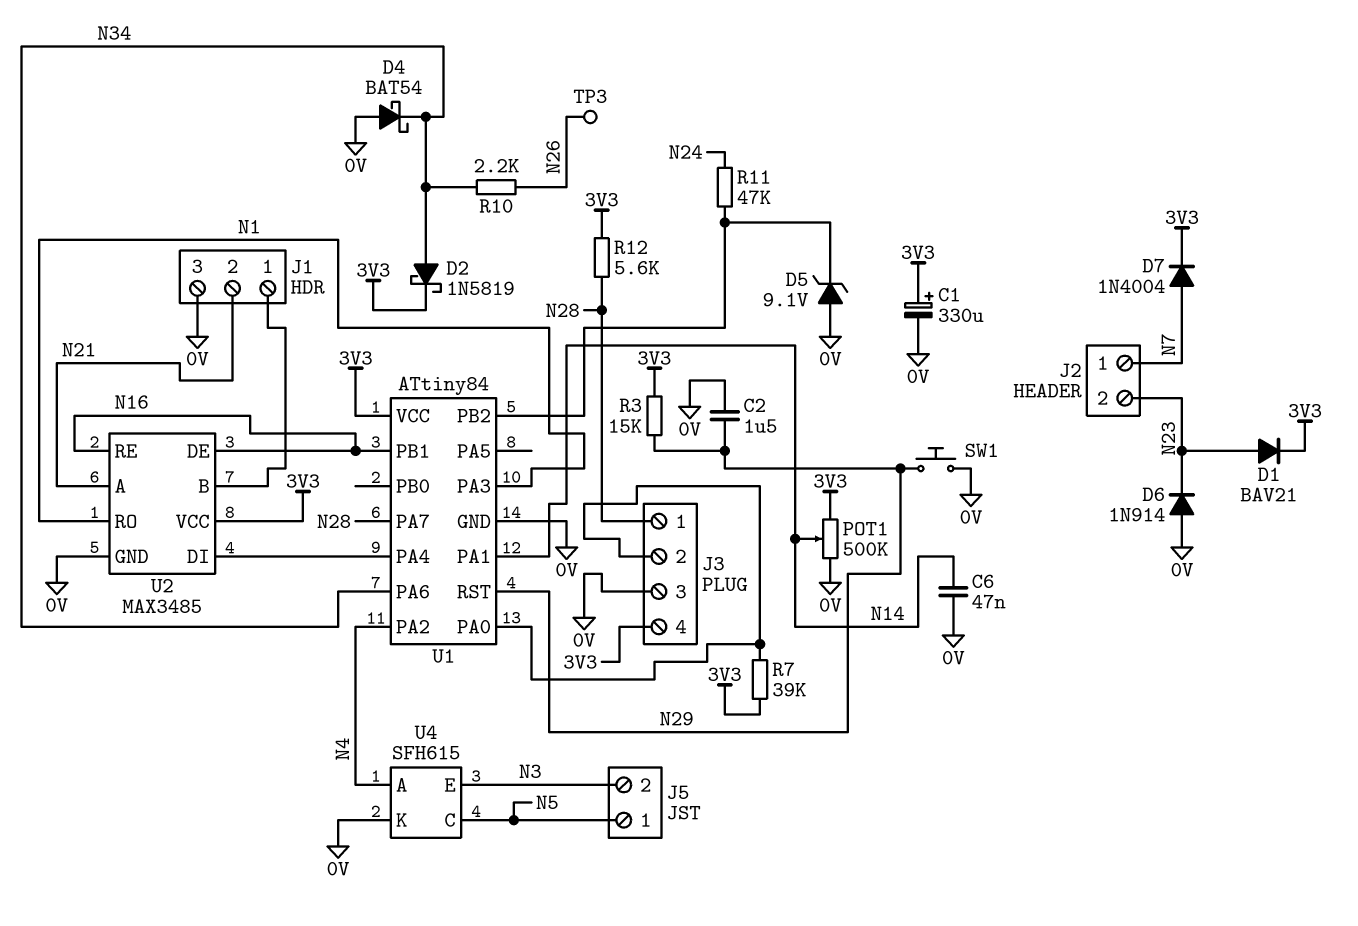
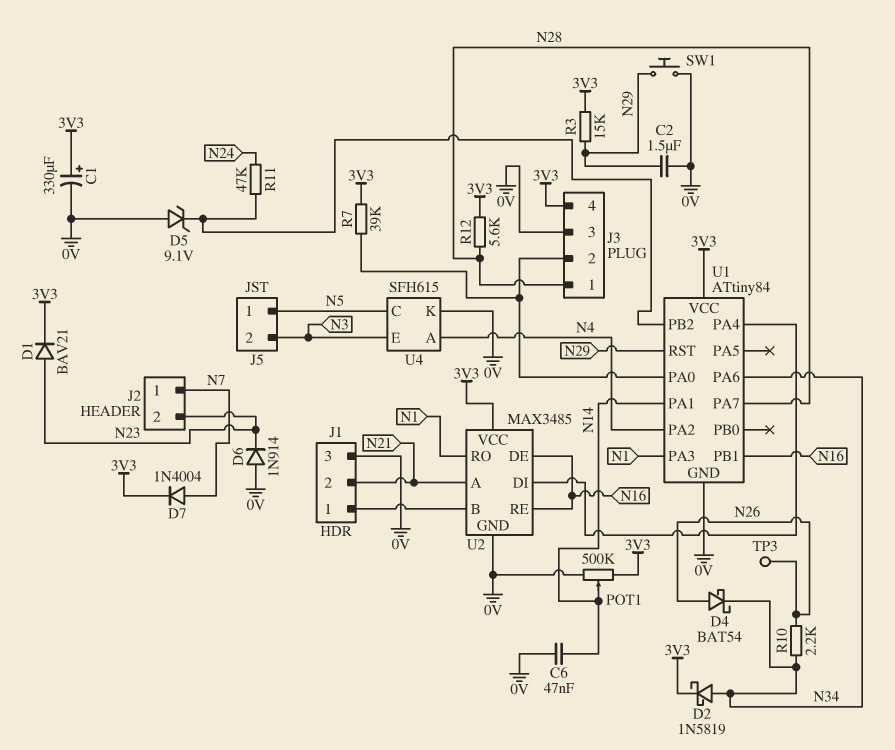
D4: schottky BAT54 (A 0V, K N34) -> schottky BAT54 (A N26, K N34)

